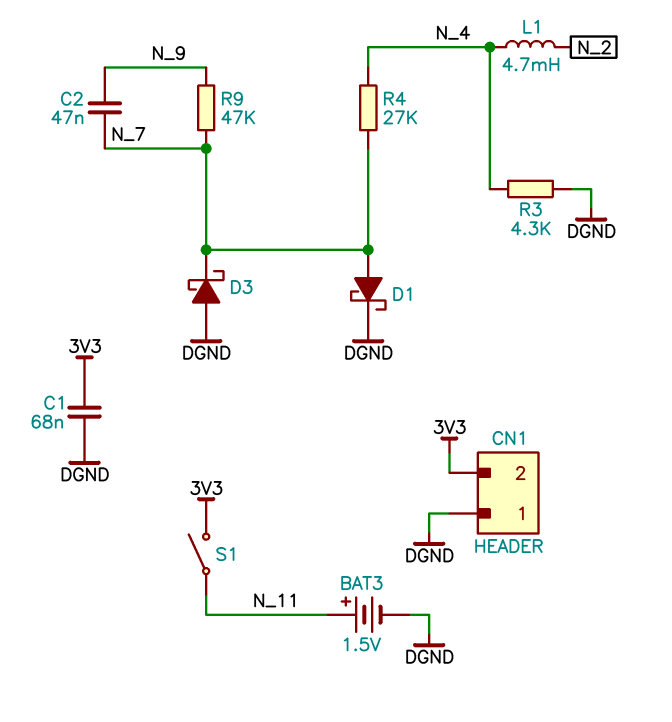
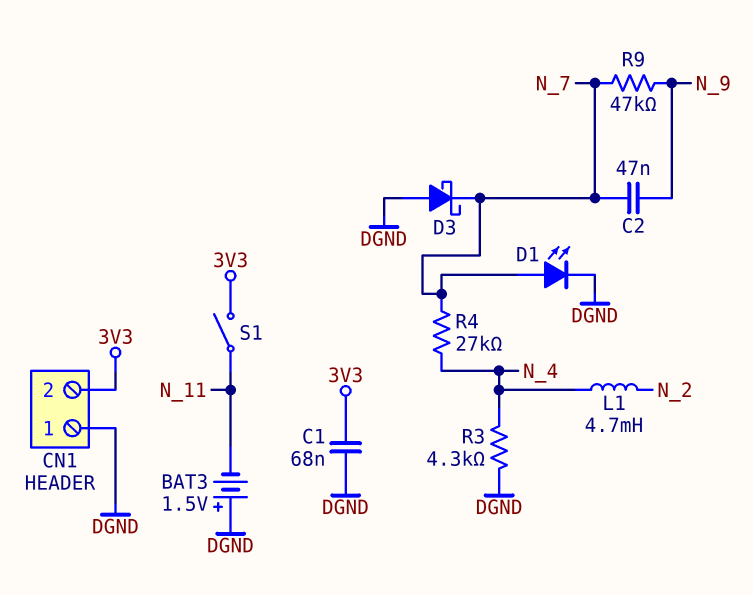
BAT3: 1.5V (plus N_11, minus DGND) -> 1.5V (plus DGND, minus N_11)
D1: schottky (A N_7, K DGND) -> LED (A N_7, K DGND)

